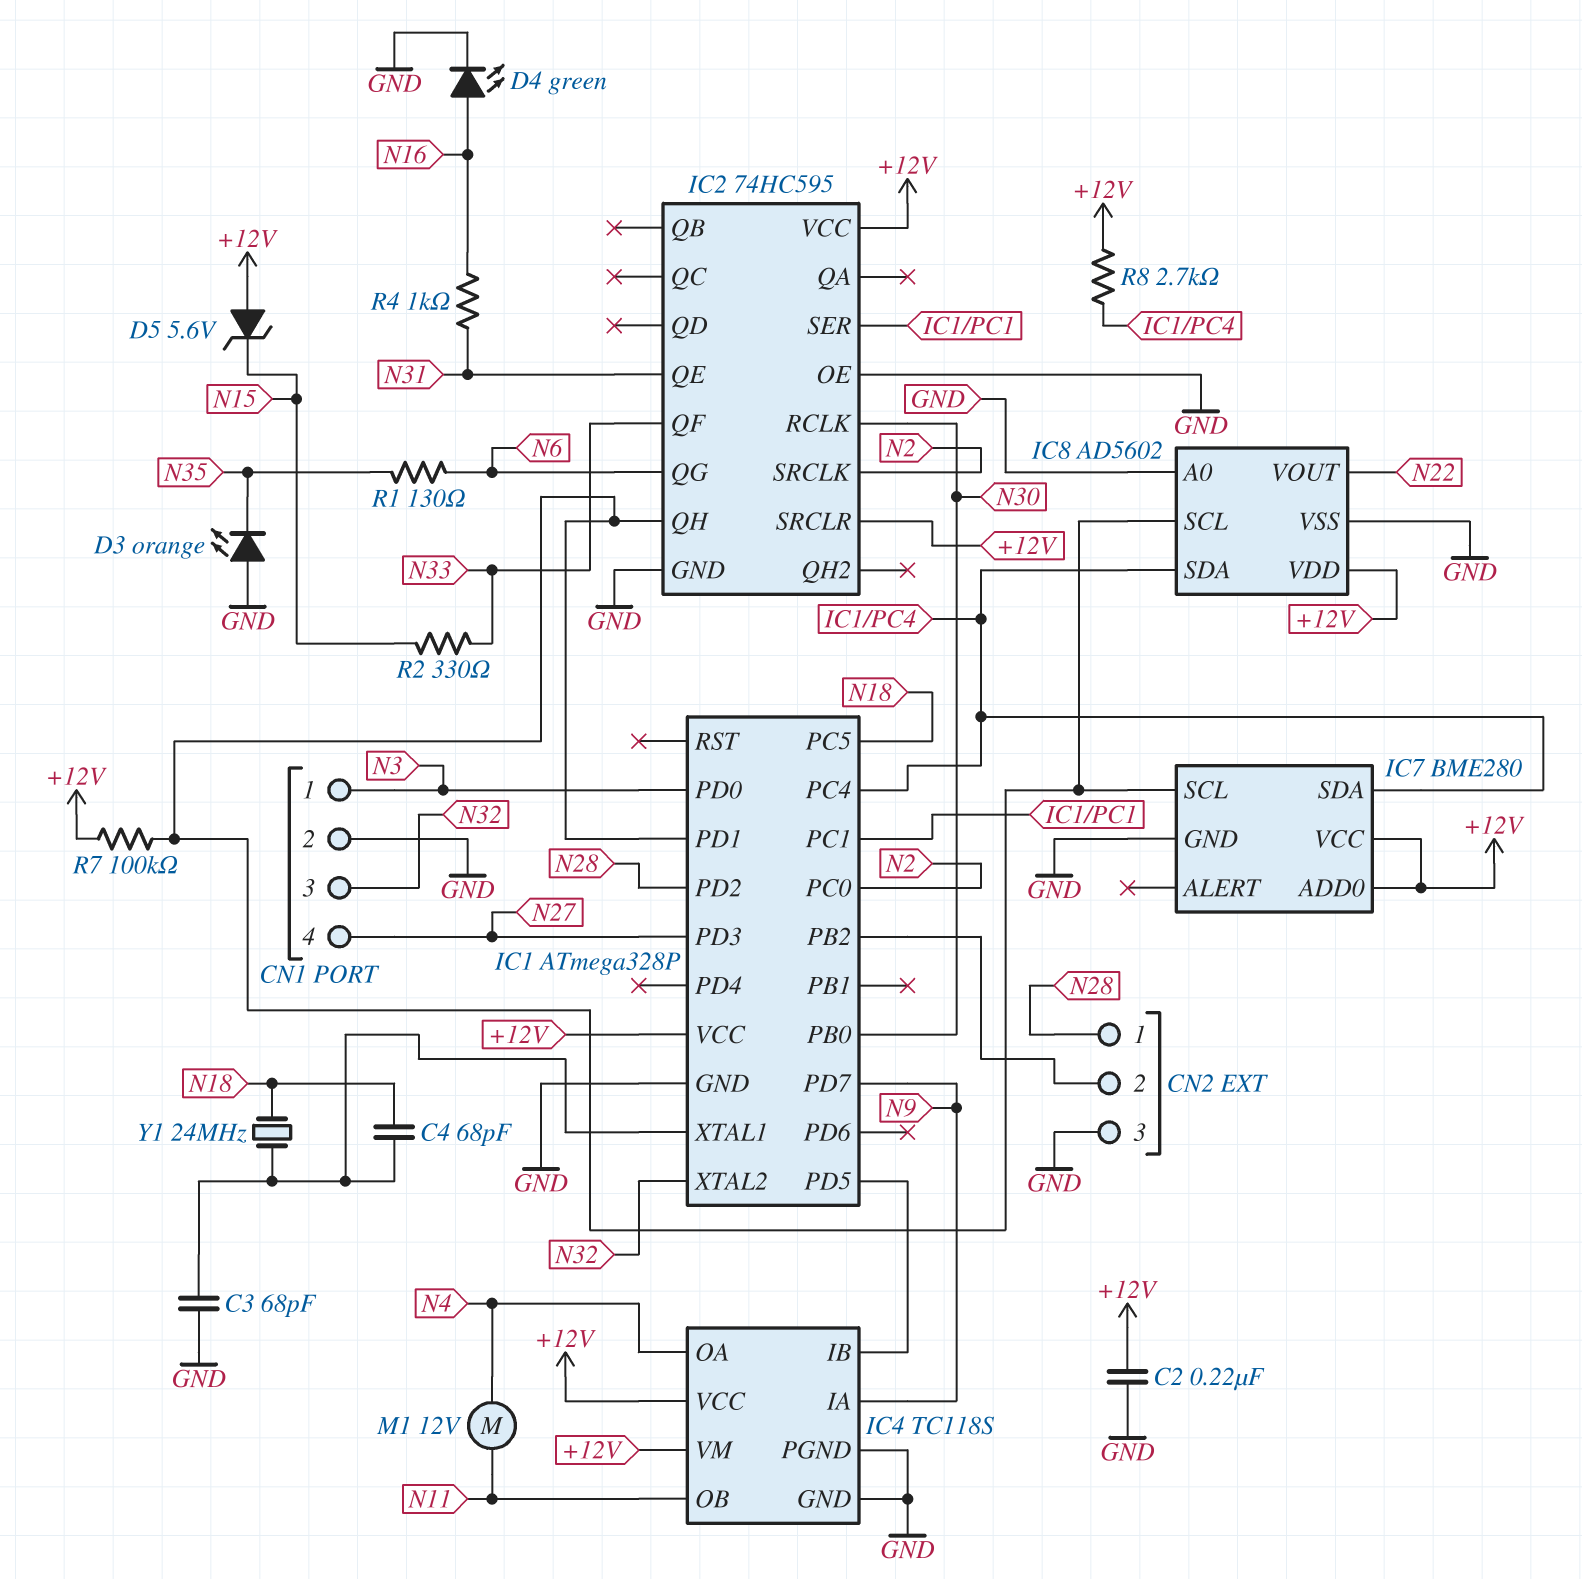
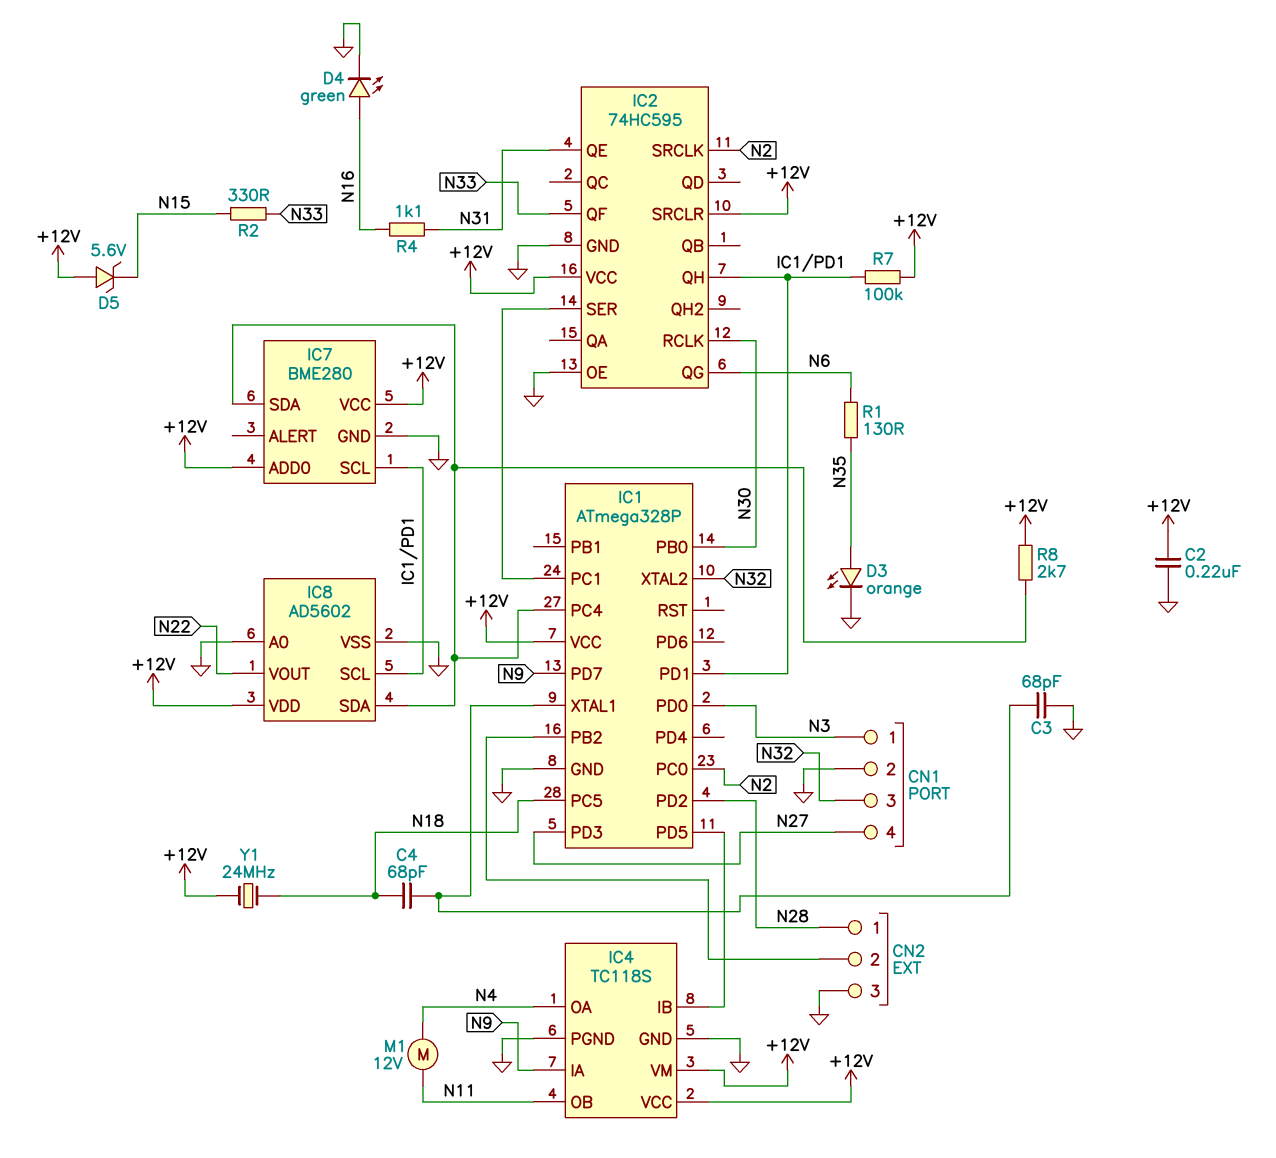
D3: LED orange (A GND, K N35) -> LED orange (A N35, K GND)
R4: 1k (N16, N31) -> 1.1k (N16, N31)
Y1: 24MHz (IC1/XTAL1, N18) -> 24MHz (+12V, N18)

